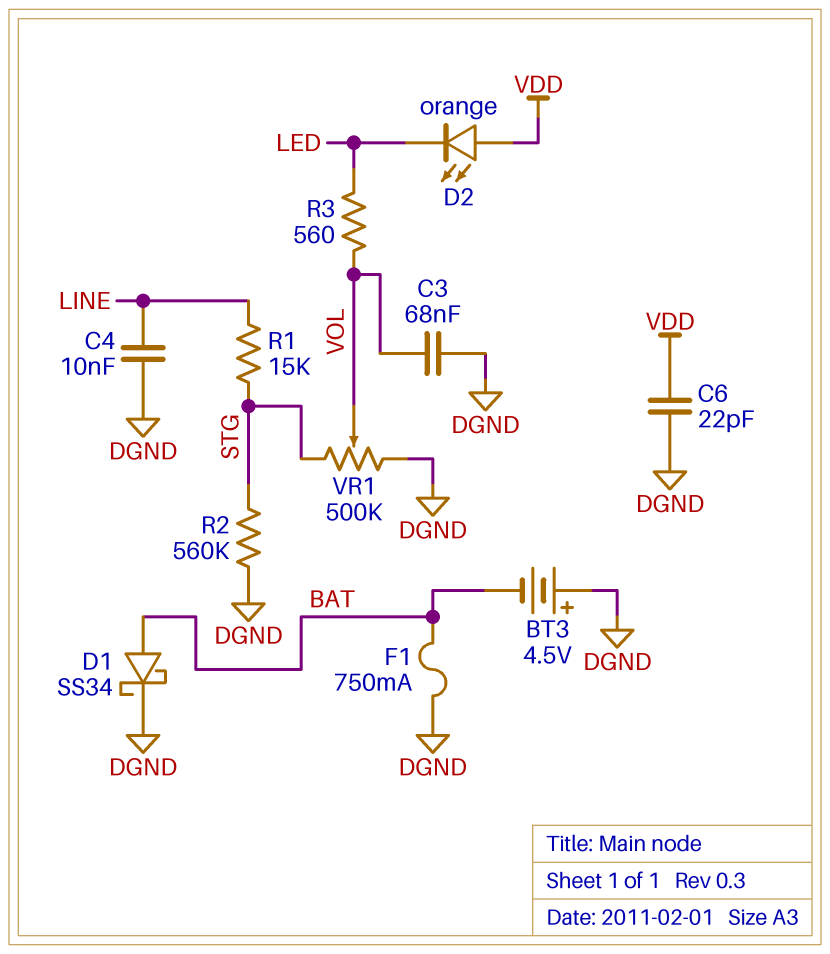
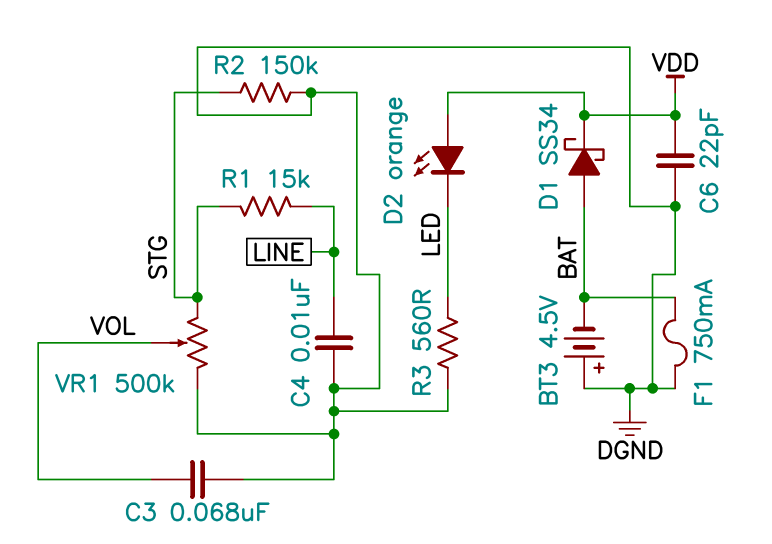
D1: schottky SS34 (A BAT, K DGND) -> schottky SS34 (A BAT, K VDD)
R2: 560k (DGND, STG) -> 150k (DGND, STG)
R3: 560 (LED, VOL) -> 560 (DGND, LED)

